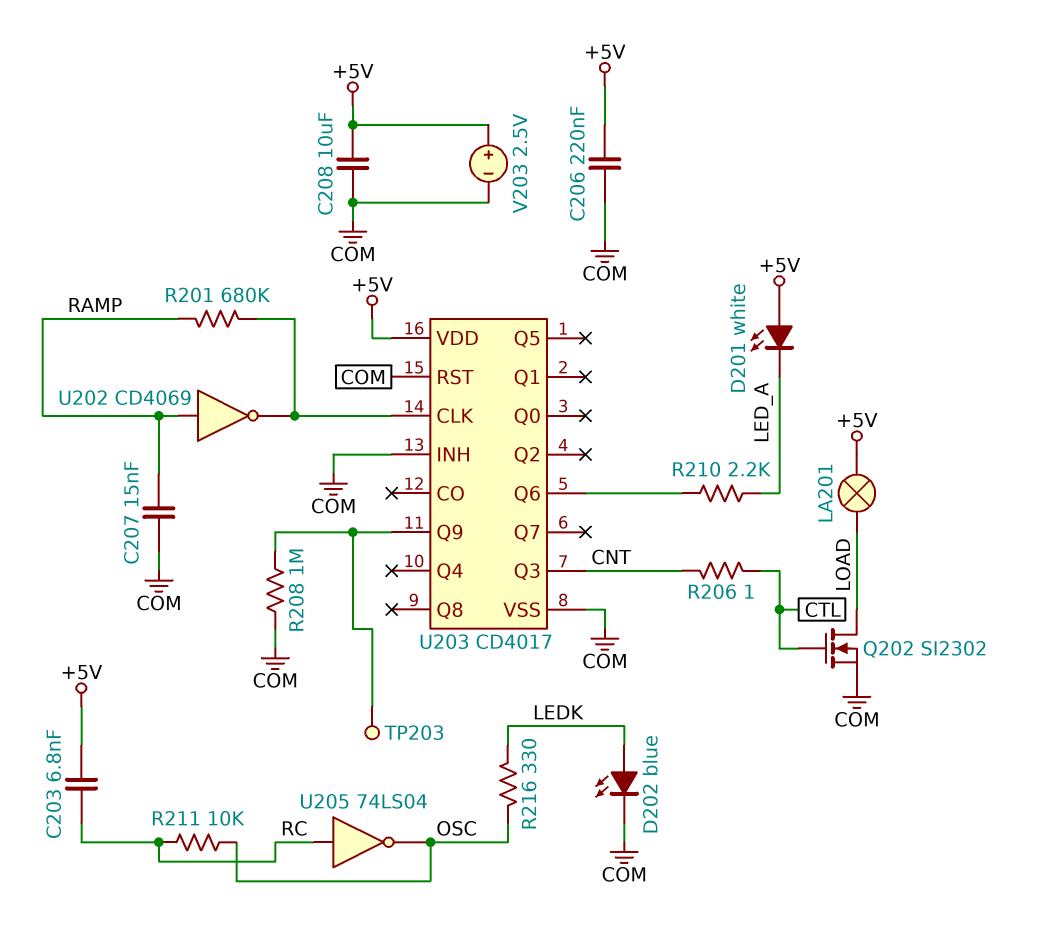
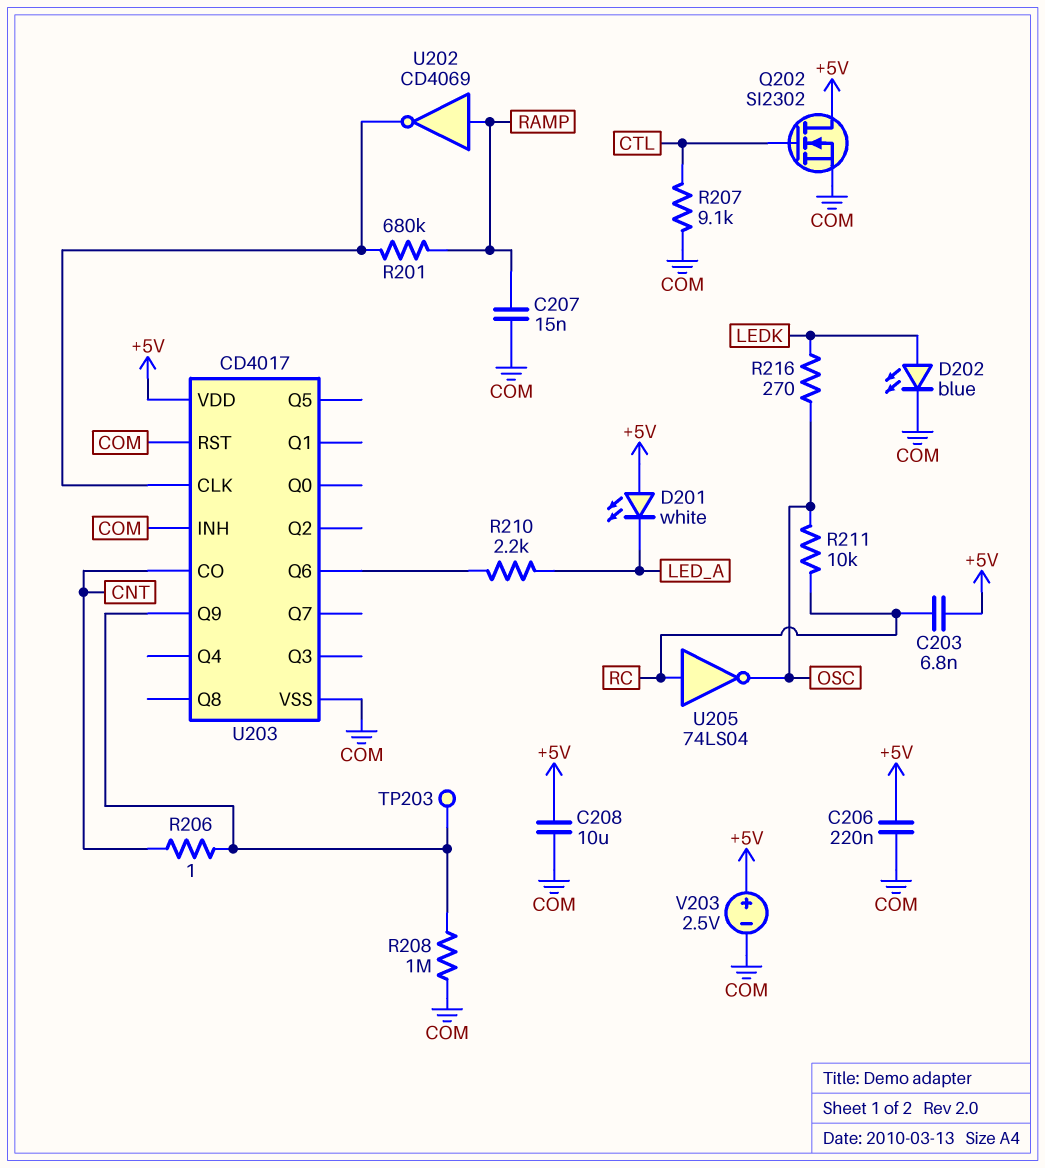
LA201: lamp (+5V, LOAD) -> none
Q202: NMOS SI2302 (G CTL, D LOAD, S COM) -> NMOS SI2302 (G CTL, D +5V, S COM)
R206: 1 (CNT, CTL) -> 1 (CNT, U203/Q9)
R207: none -> 9.1k (COM, CTL)
R216: 330 (LEDK, OSC) -> 270 (LEDK, OSC)
U203 pin CO: none -> CNT
U203 pin Q3: CNT -> none

